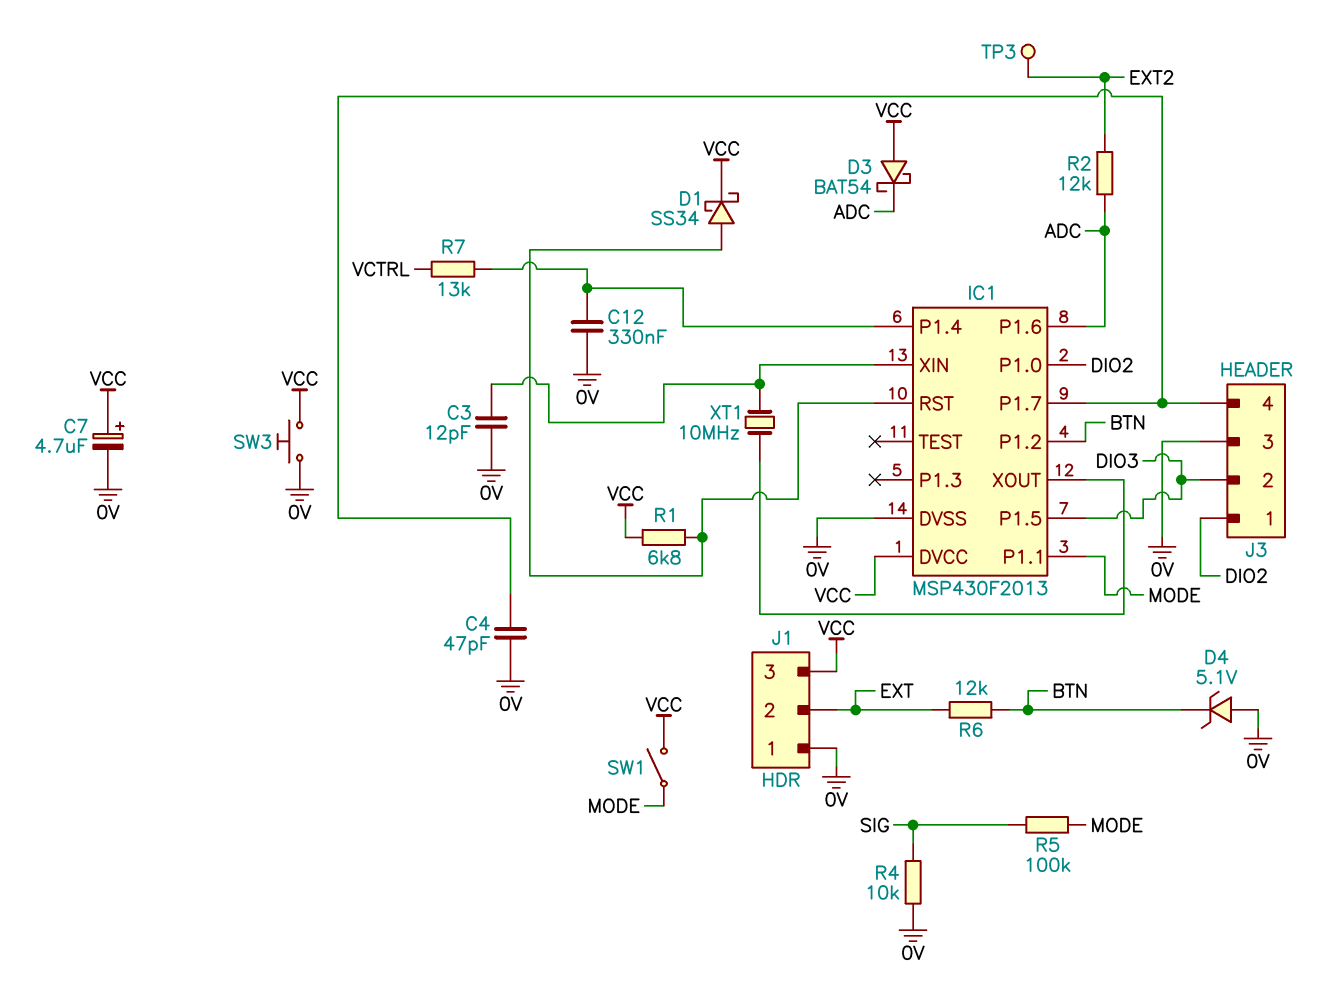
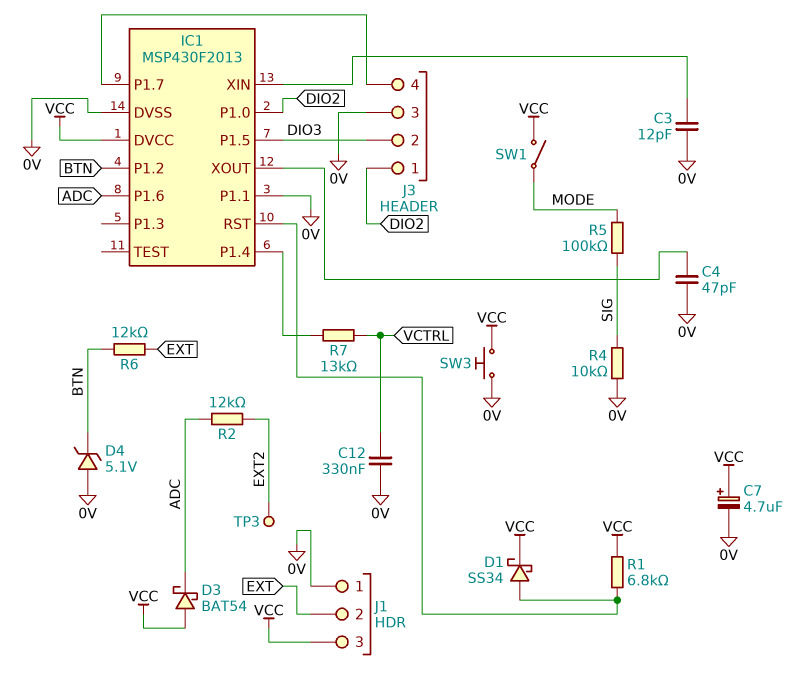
C4: 47pF (0V, IC1/P1.7) -> 47pF (0V, IC1/XOUT)
C12: 330nF (0V, IC1/P1.4) -> 330nF (0V, VCTRL)
IC1 pin P1.1: MODE -> 0V
XT1: 10MHz (IC1/XIN, IC1/XOUT) -> none

